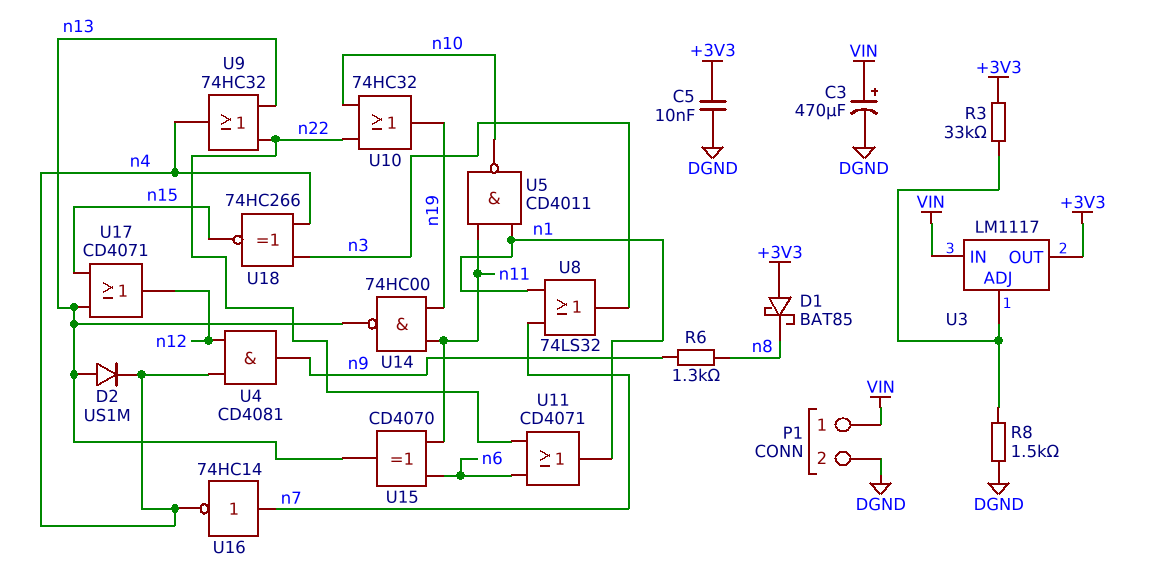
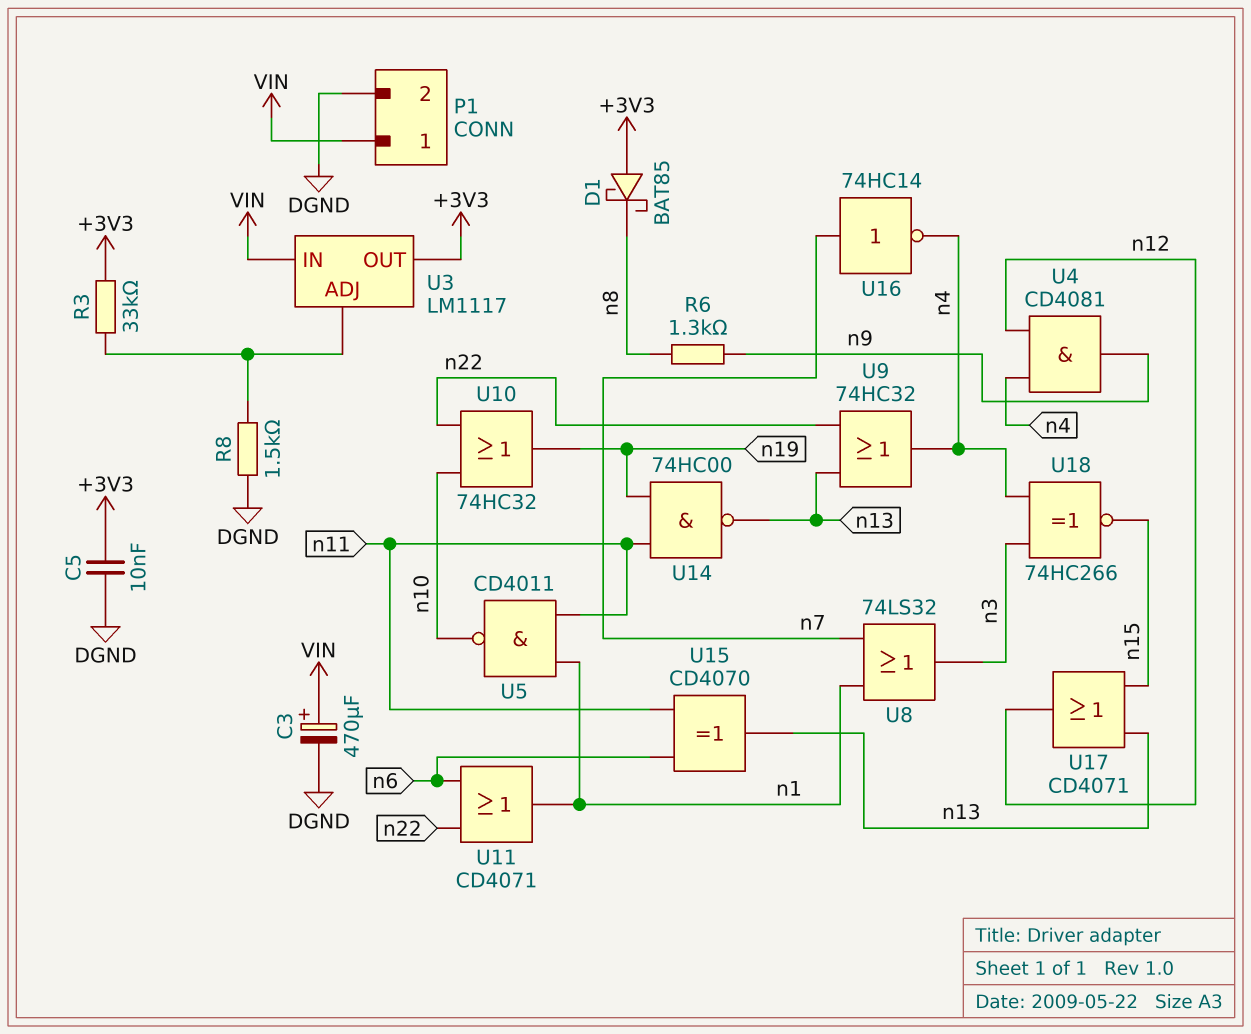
D2: diode US1M (A n13, K n4) -> none

